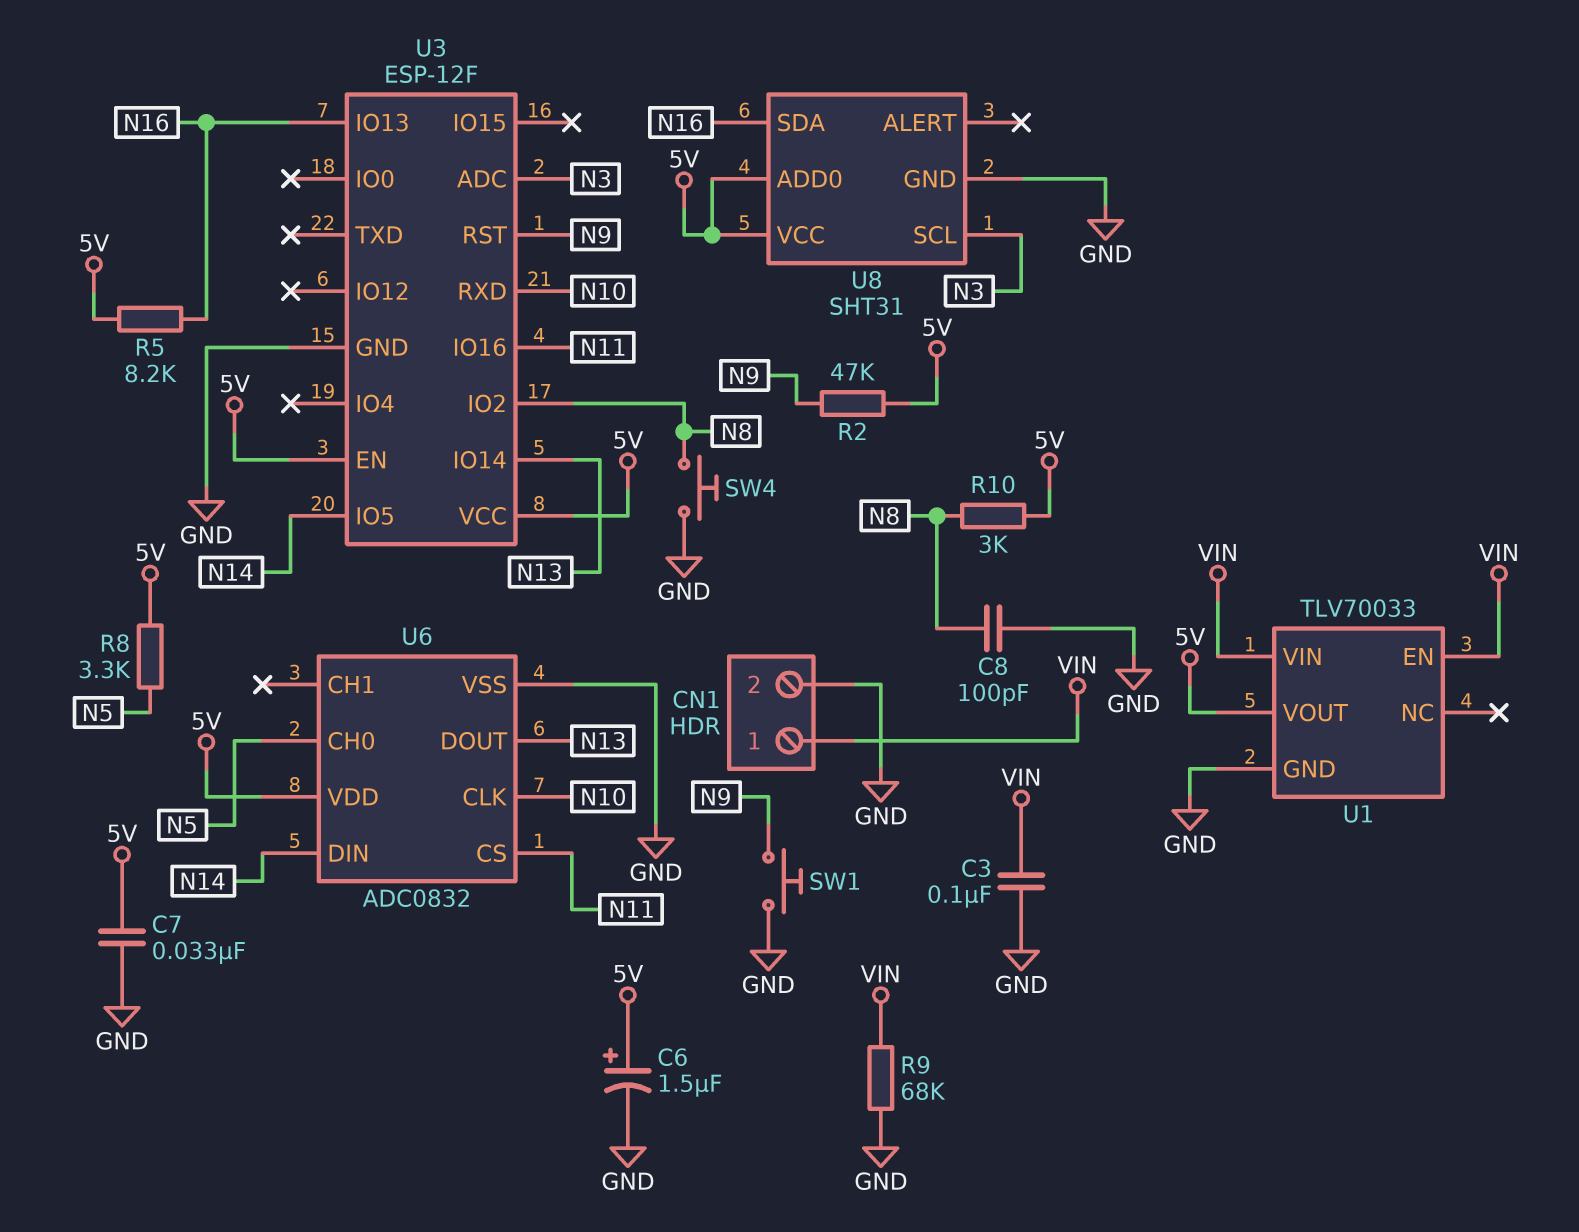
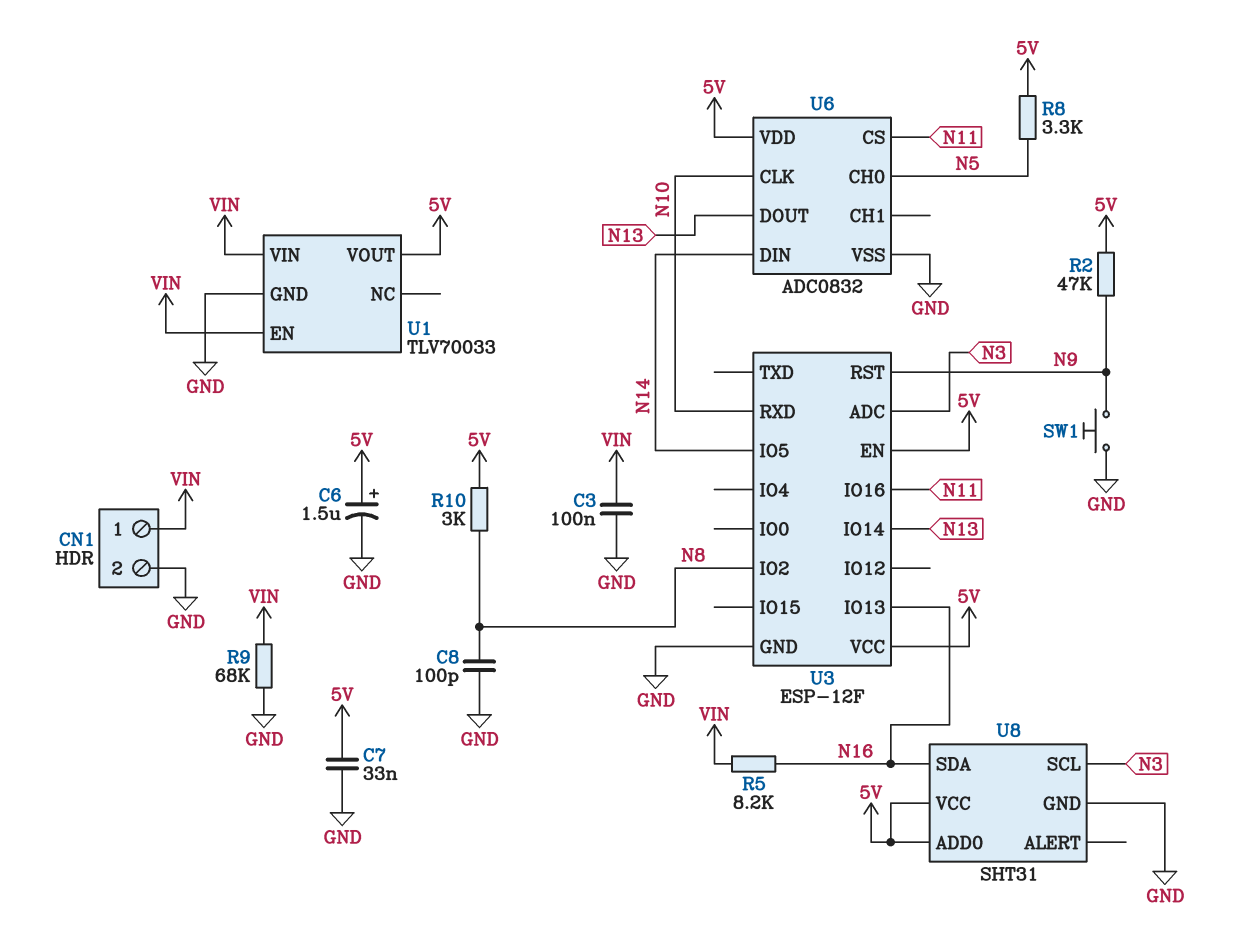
R5: 8.2k (5V, N16) -> 8.2k (N16, VIN)
SW4: button (GND, N8) -> none

